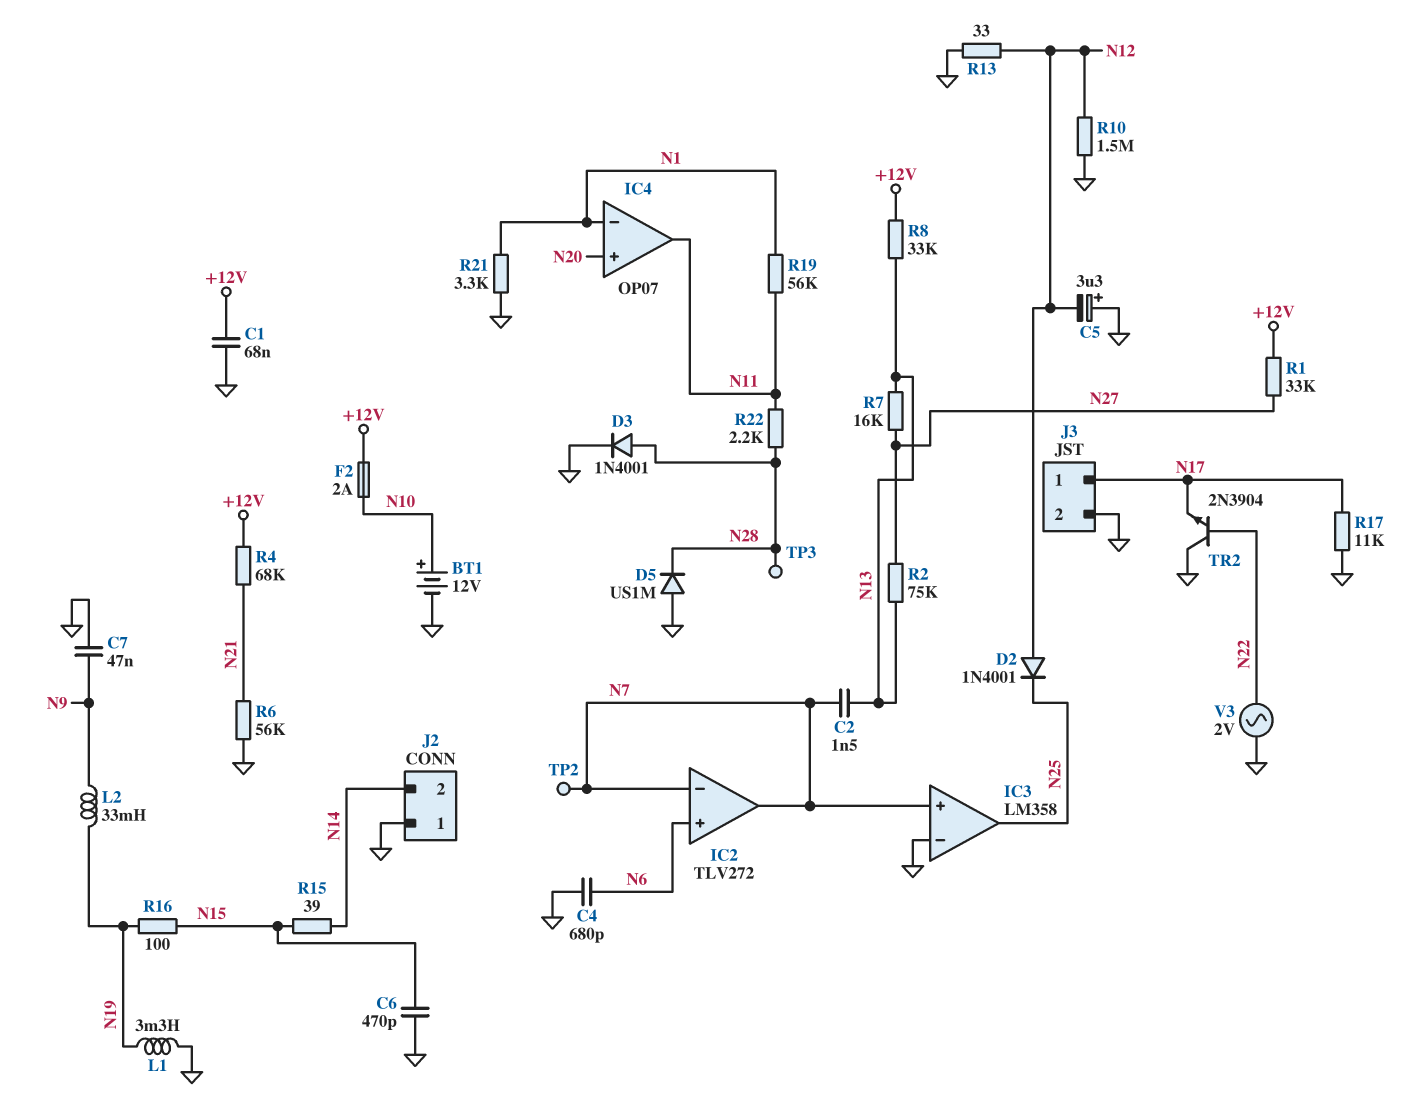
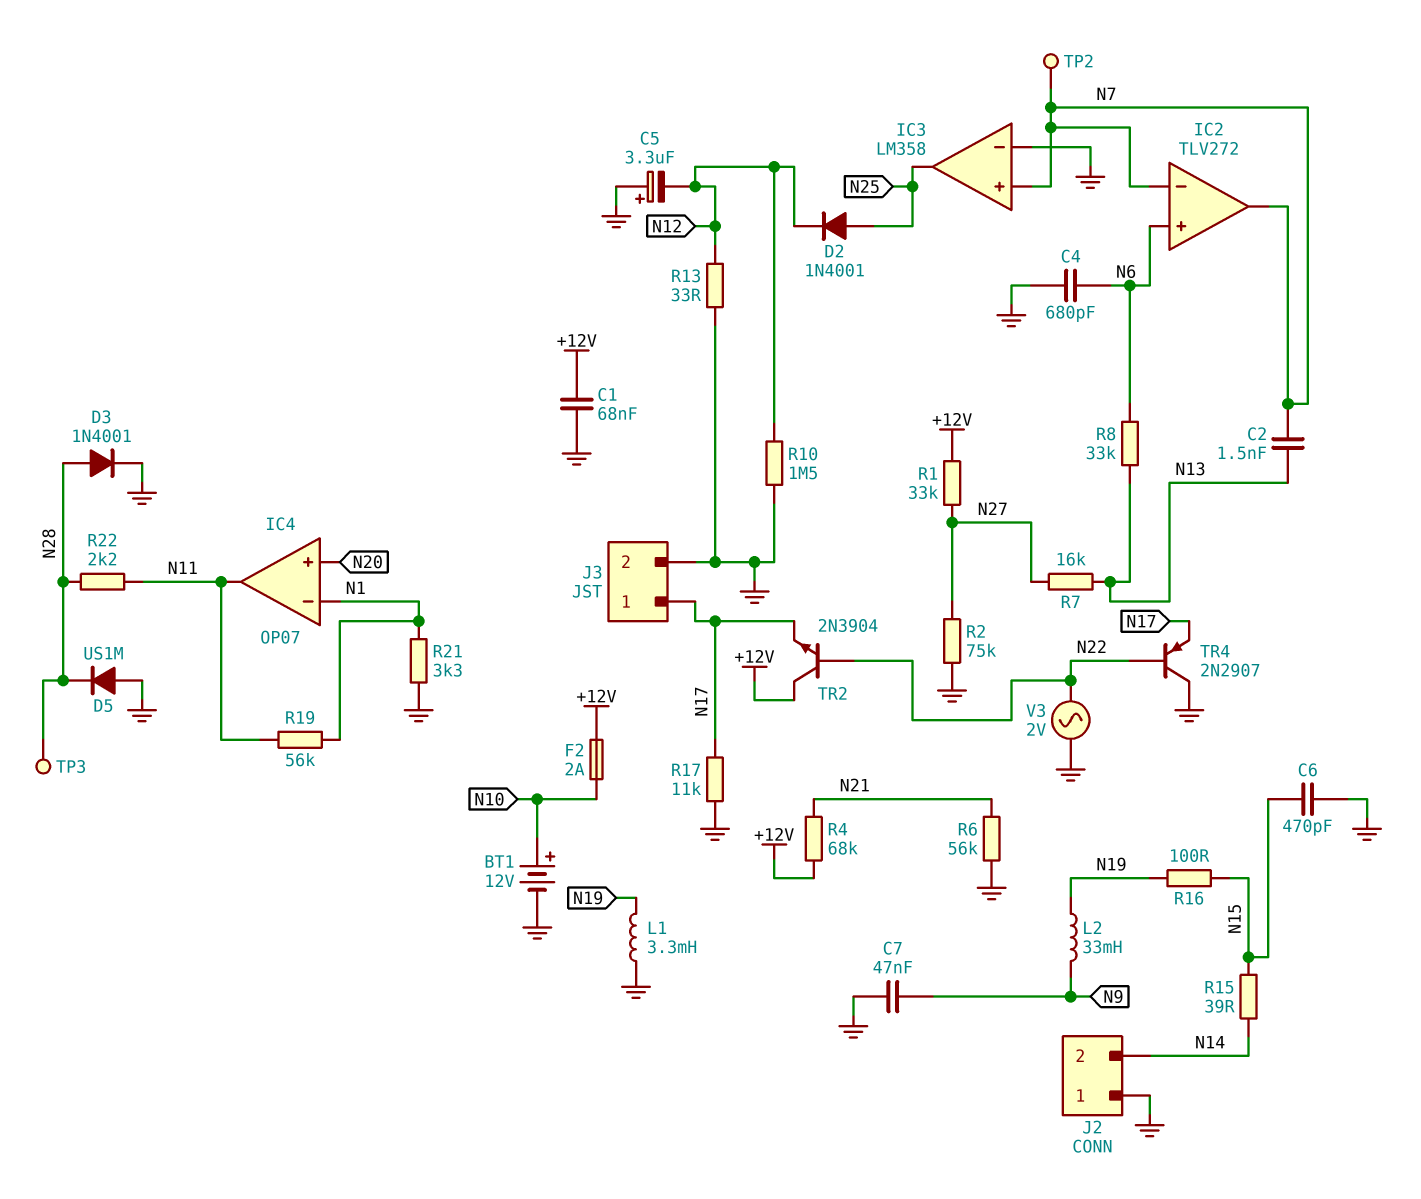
D2: diode 1N4001 (A N12, K N25) -> diode 1N4001 (A N25, K N12)
R2: 75k (N13, N27) -> 75k (GND, N27)
R8: 33k (+12V, N13) -> 33k (N6, N13)
TR2: NPN 2N3904 (B N22, C GND, E N17) -> NPN 2N3904 (B N22, C +12V, E N17)
TR4: none -> PNP 2N2907 (B N22, C GND, E N17)

